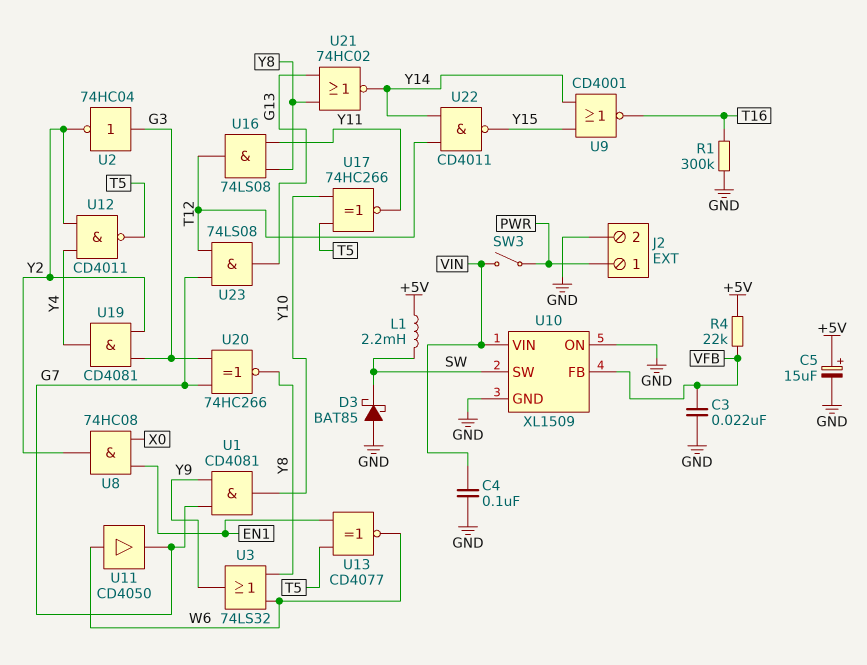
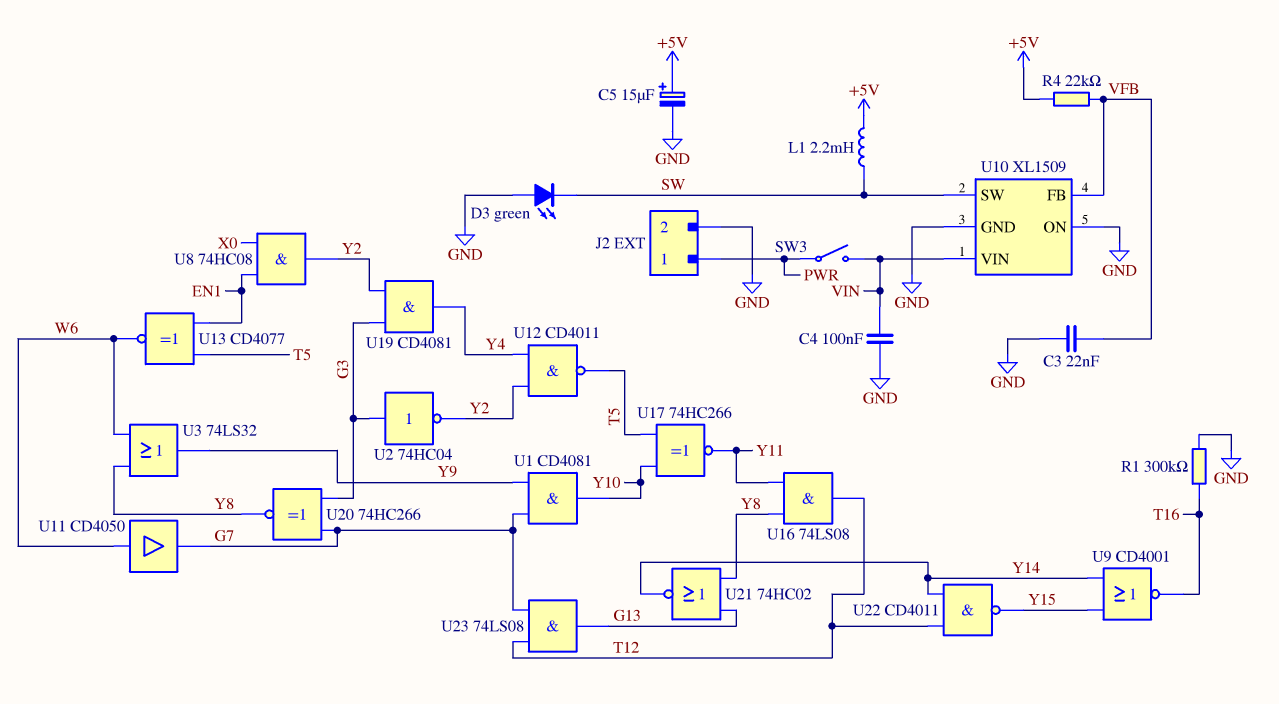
D3: schottky BAT85 (A GND, K SW) -> LED green (A GND, K SW)

